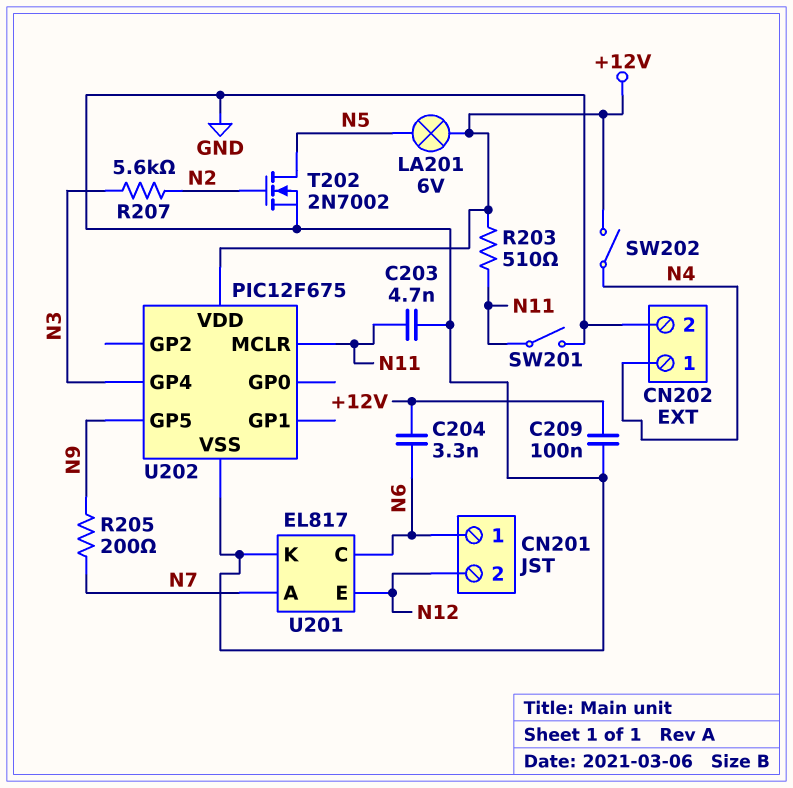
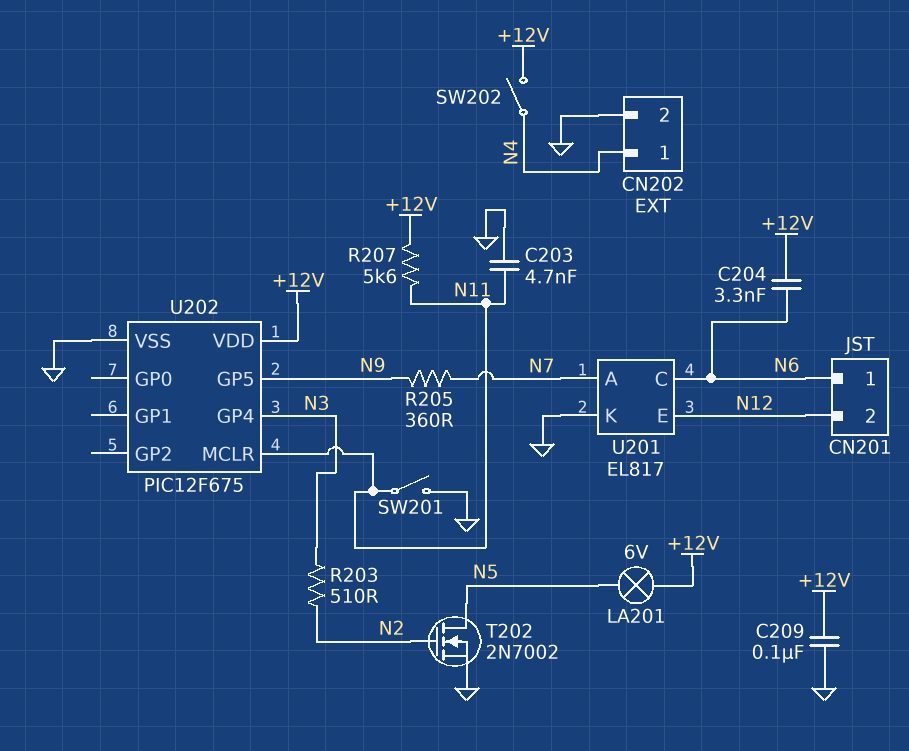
R203: 510 (+12V, N11) -> 510 (N2, N3)
R205: 200 (N7, N9) -> 360 (N7, N9)
R207: 5.6k (N2, N3) -> 5.6k (+12V, N11)

